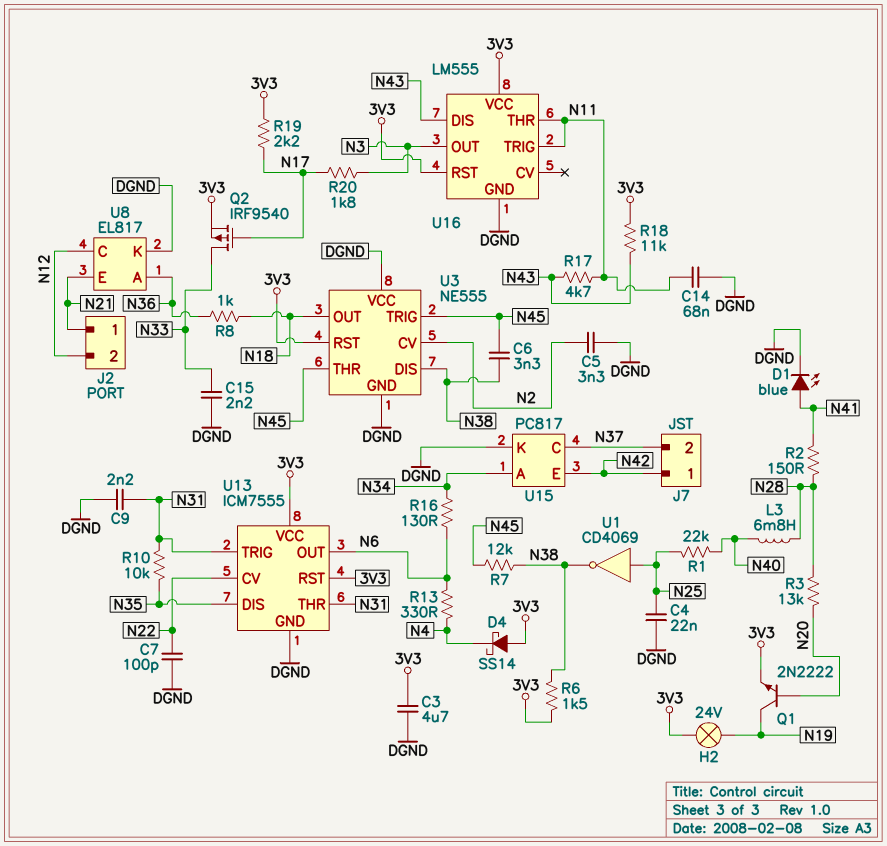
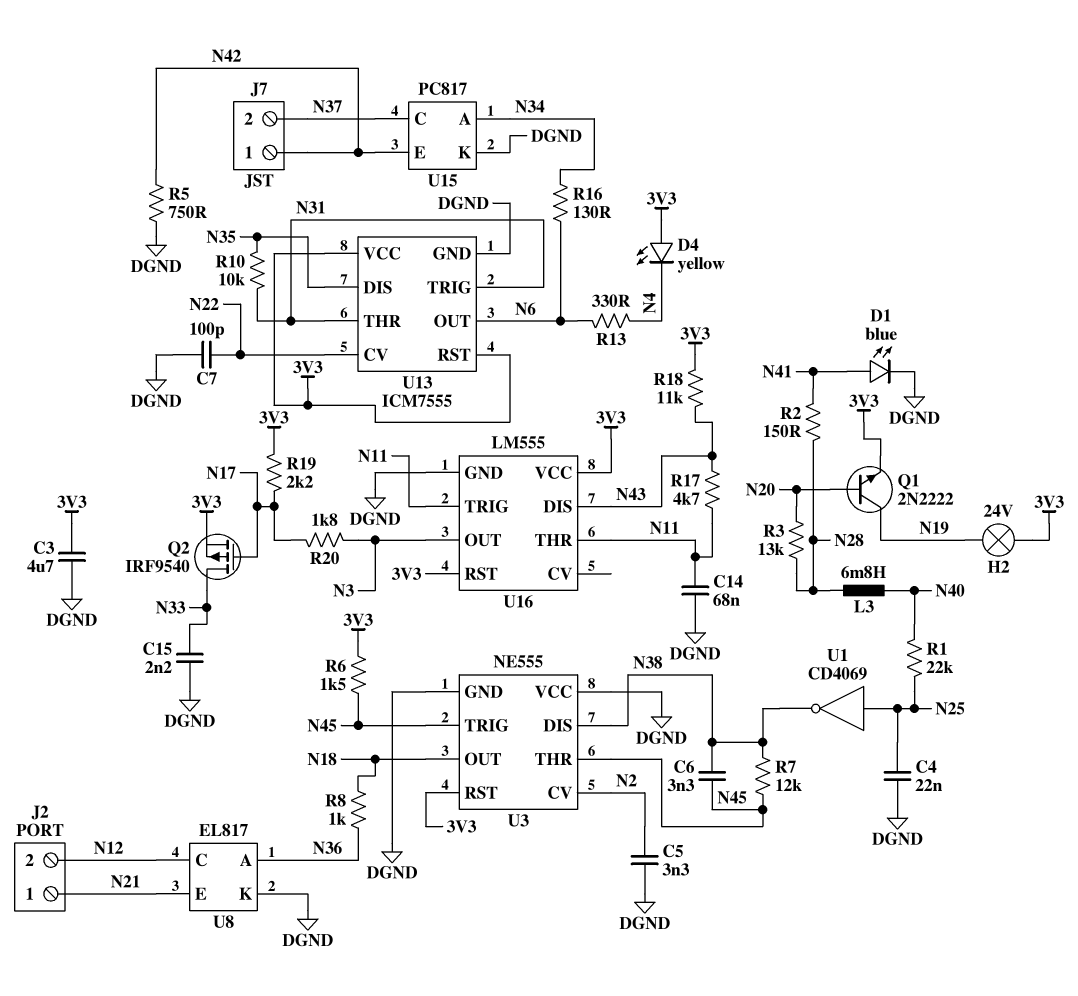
C9: 2.2nF (DGND, N31) -> none
D4: schottky SS14 (A 3V3, K N4) -> LED yellow (A 3V3, K N4)
R5: none -> 750 (DGND, N42)
R6: 1.5k (3V3, N38) -> 1.5k (3V3, N45)

